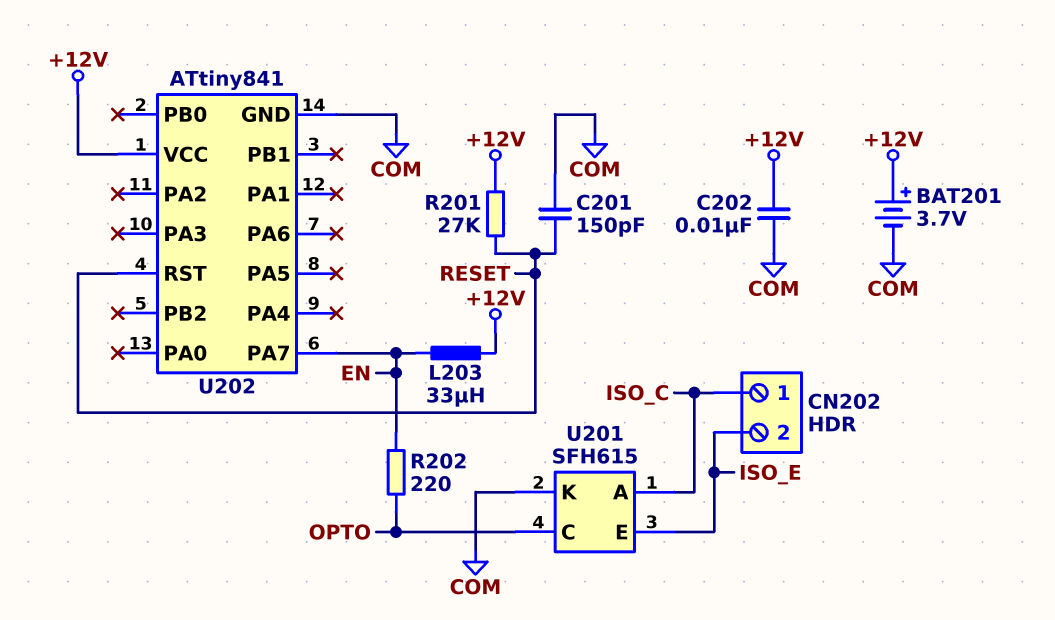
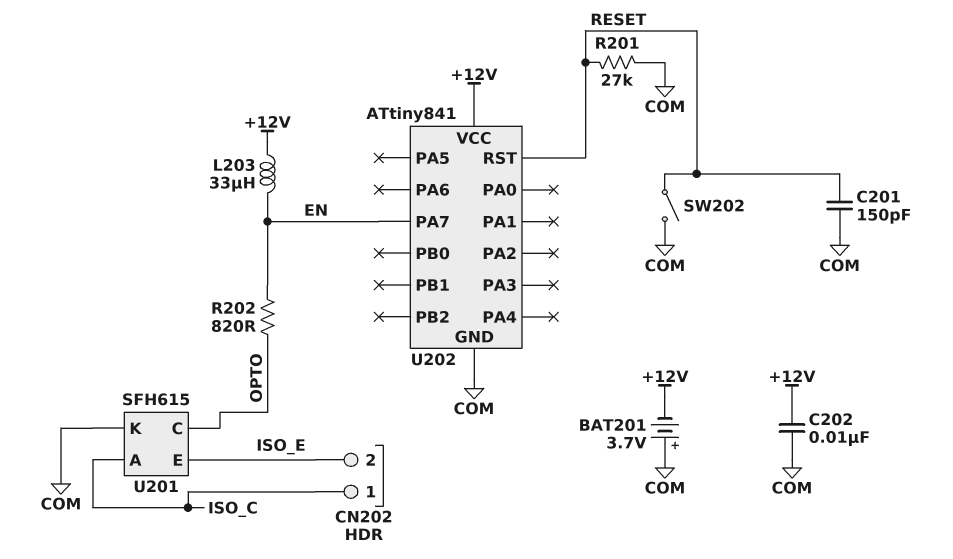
BAT201: 3.7V (plus +12V, minus COM) -> 3.7V (plus COM, minus +12V)
R201: 27k (+12V, RESET) -> 27k (COM, RESET)
R202: 220 (EN, OPTO) -> 820 (EN, OPTO)
SW202: none -> switch (COM, RESET)

